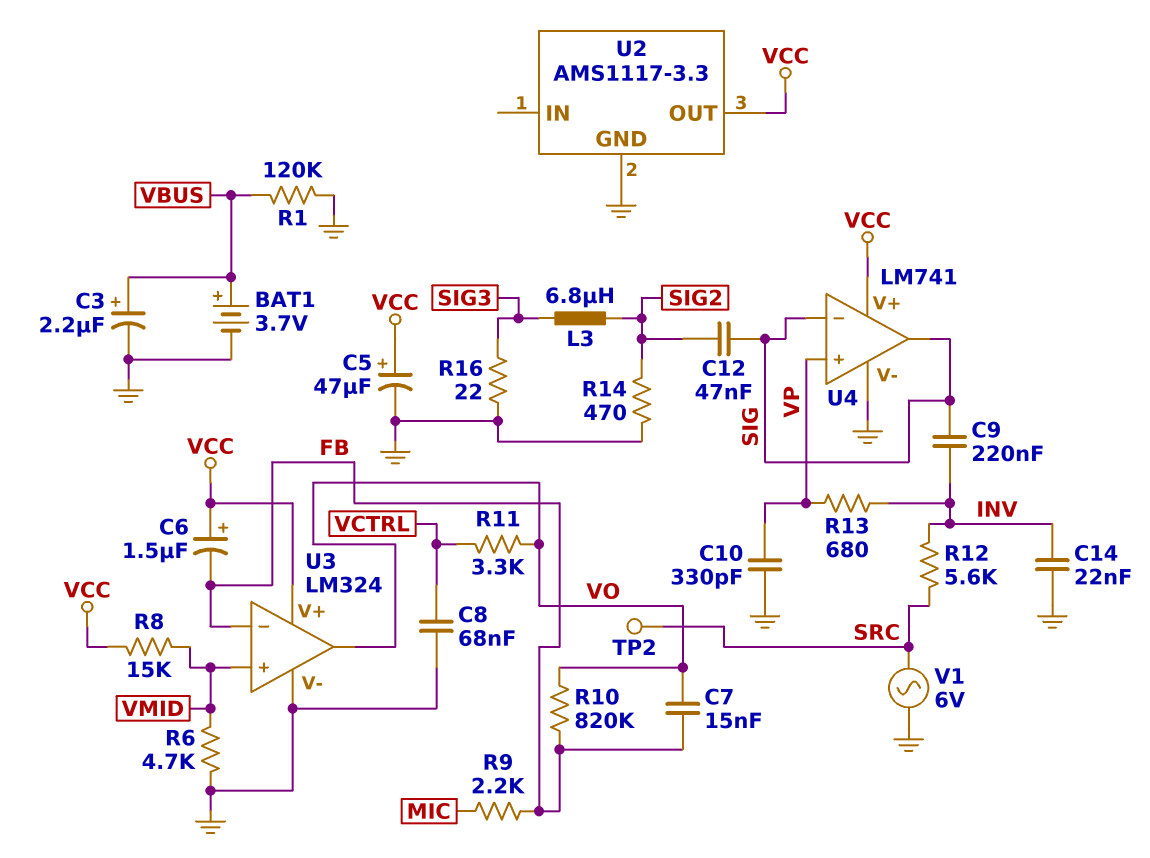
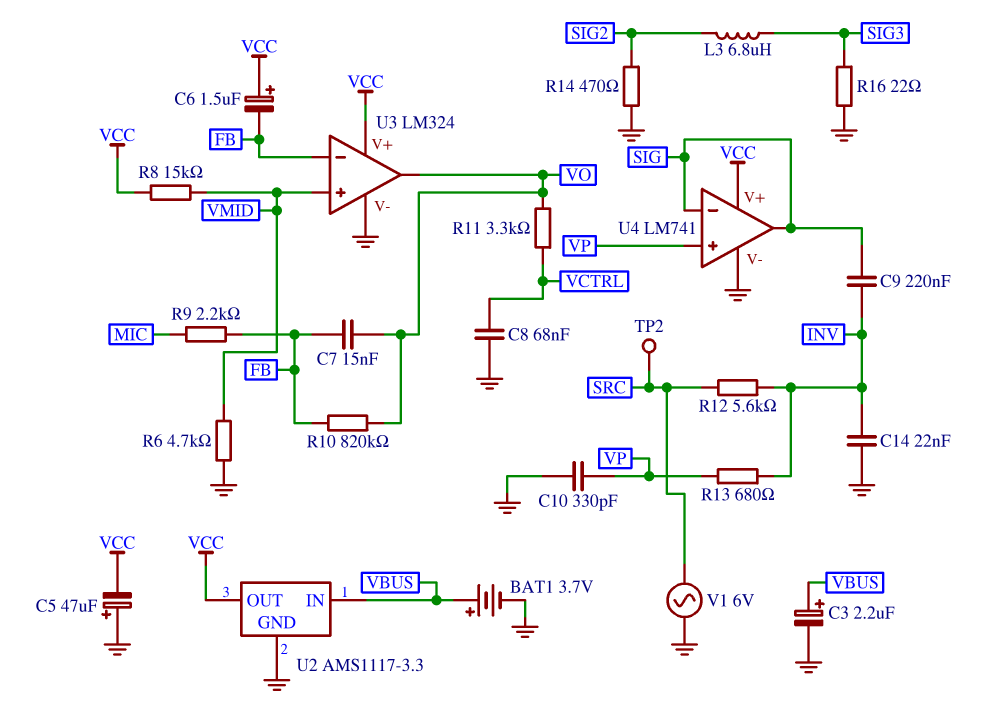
C5: 47uF (plus VCC, minus GND) -> 47uF (plus GND, minus VCC)
C12: 47nF (SIG, SIG2) -> none
R1: 120k (GND, VBUS) -> none
U2 pin IN: none -> VBUS

